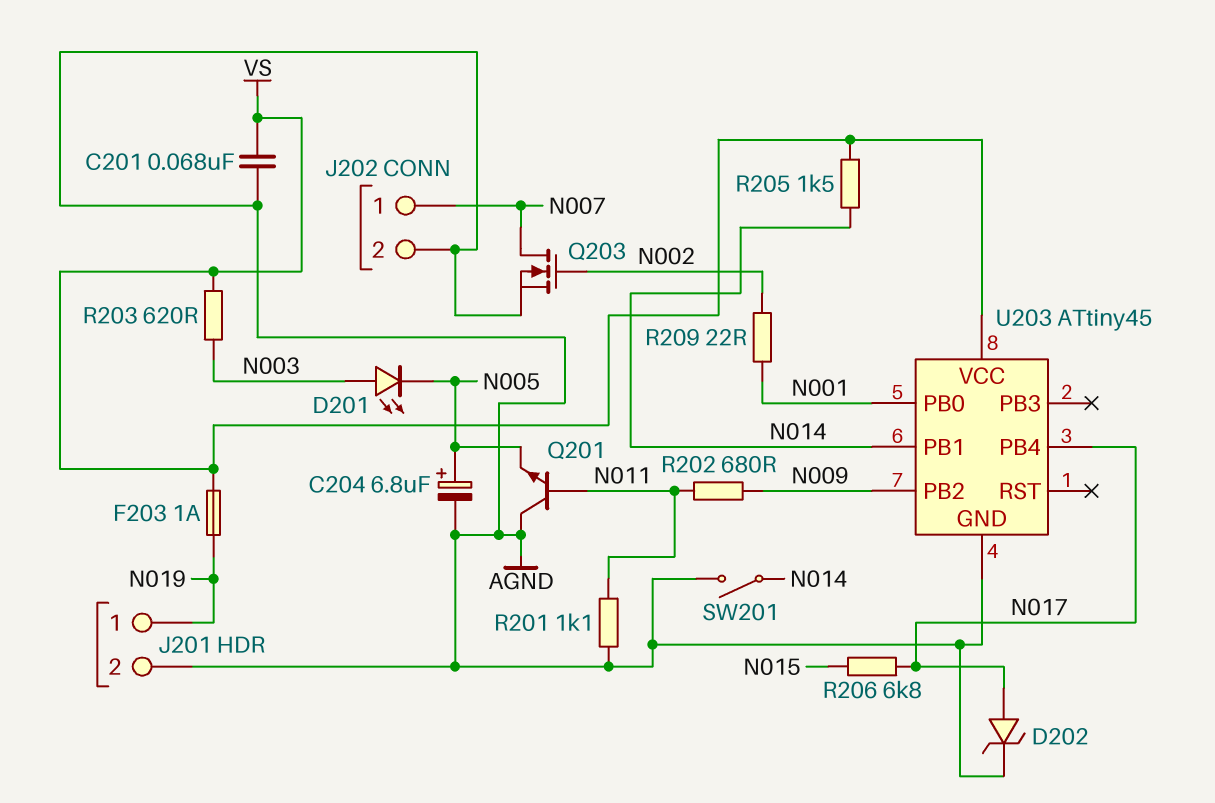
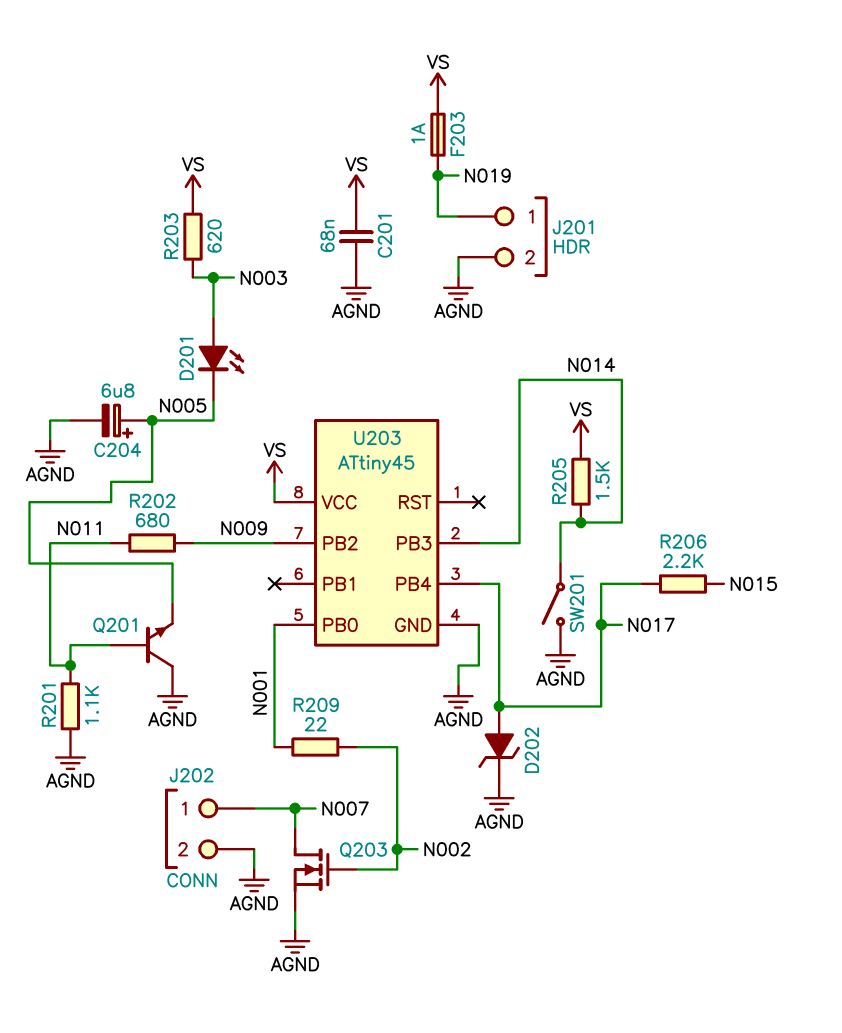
R206: 6.8k (N015, N017) -> 2.2k (N015, N017)
U203 pin PB1: N014 -> none
U203 pin PB3: none -> N014

